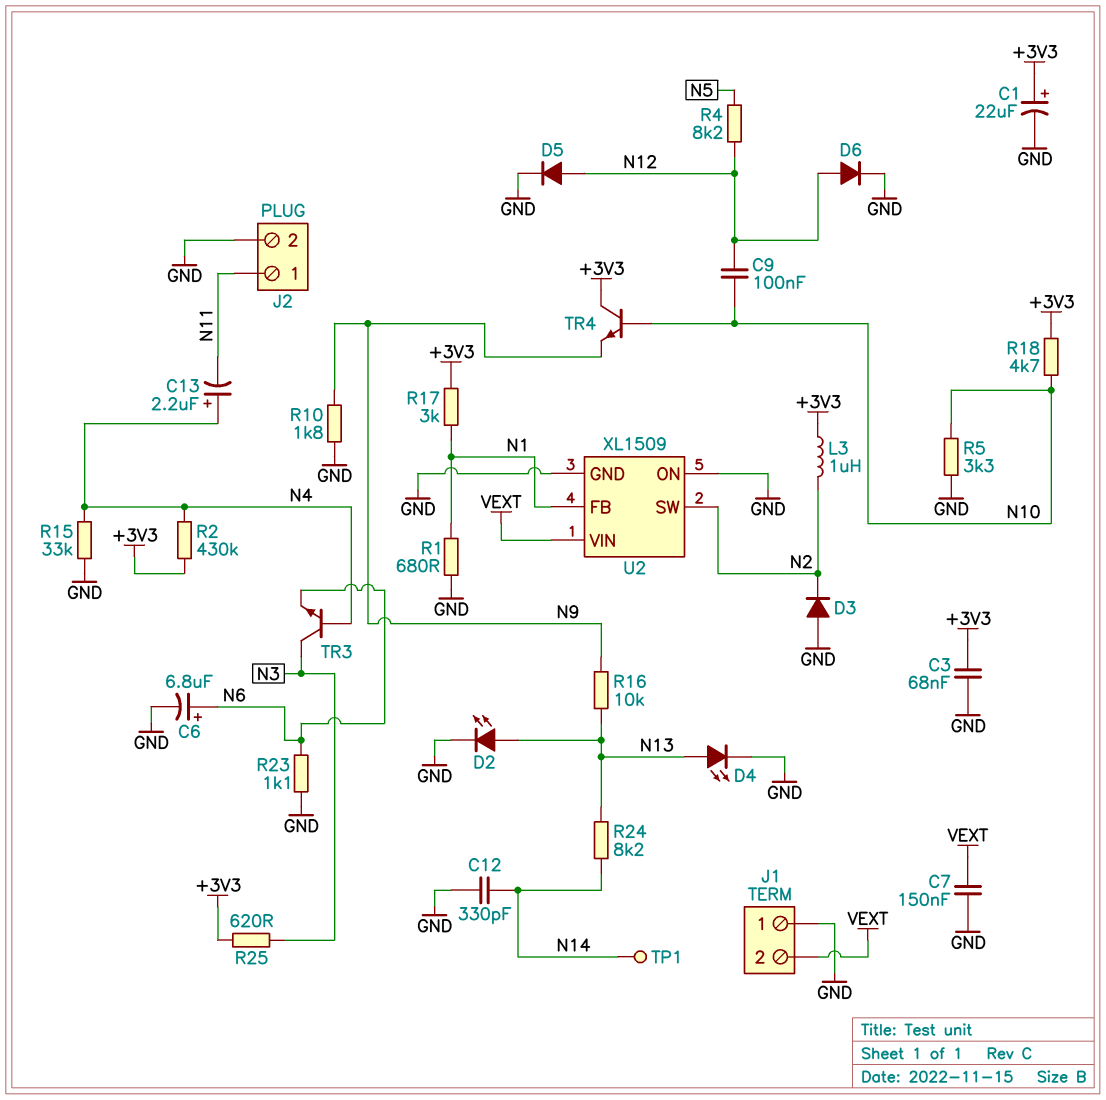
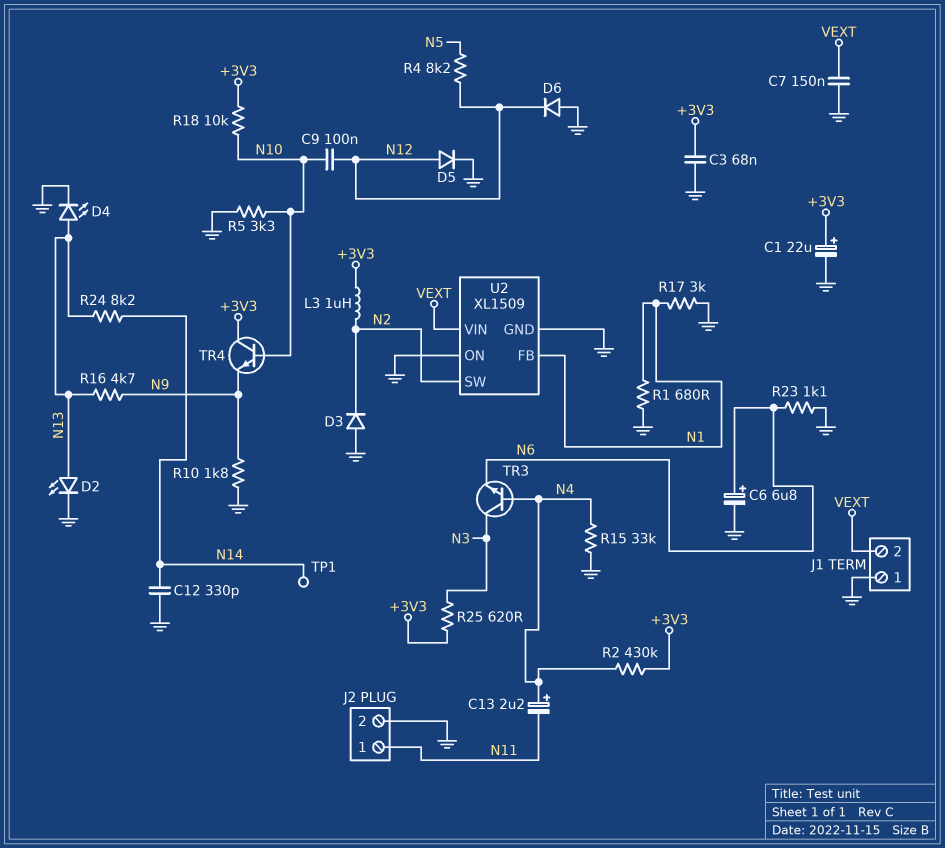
D6: diode (A N12, K GND) -> diode (A GND, K N12)
R16: 10k (N9, N13) -> 4.7k (N9, N13)
R17: 3k (+3V3, N1) -> 3k (GND, N1)
R18: 4.7k (+3V3, N10) -> 10k (+3V3, N10)

